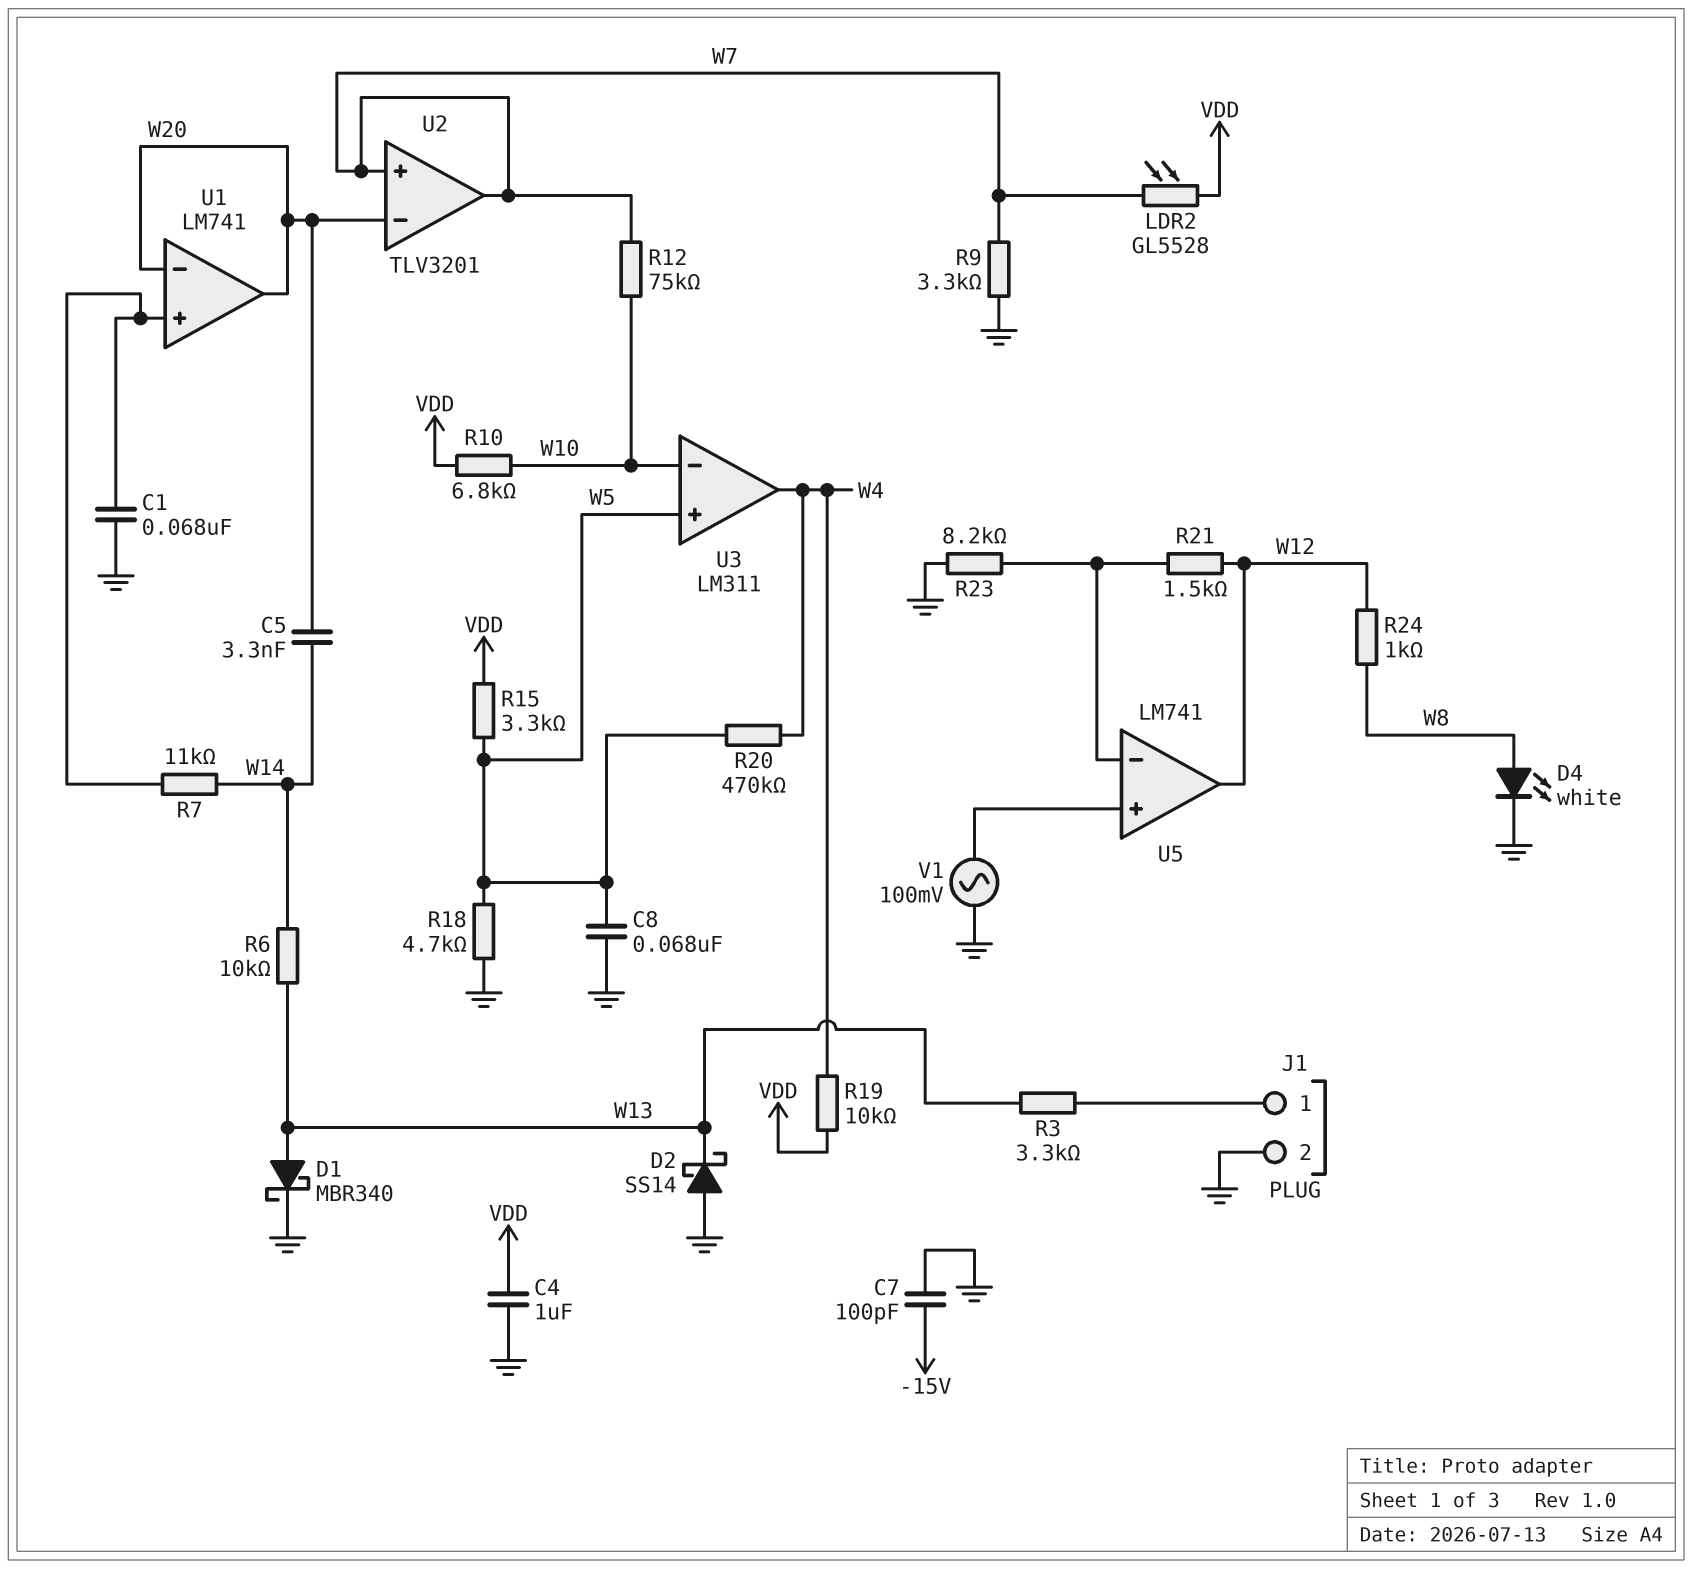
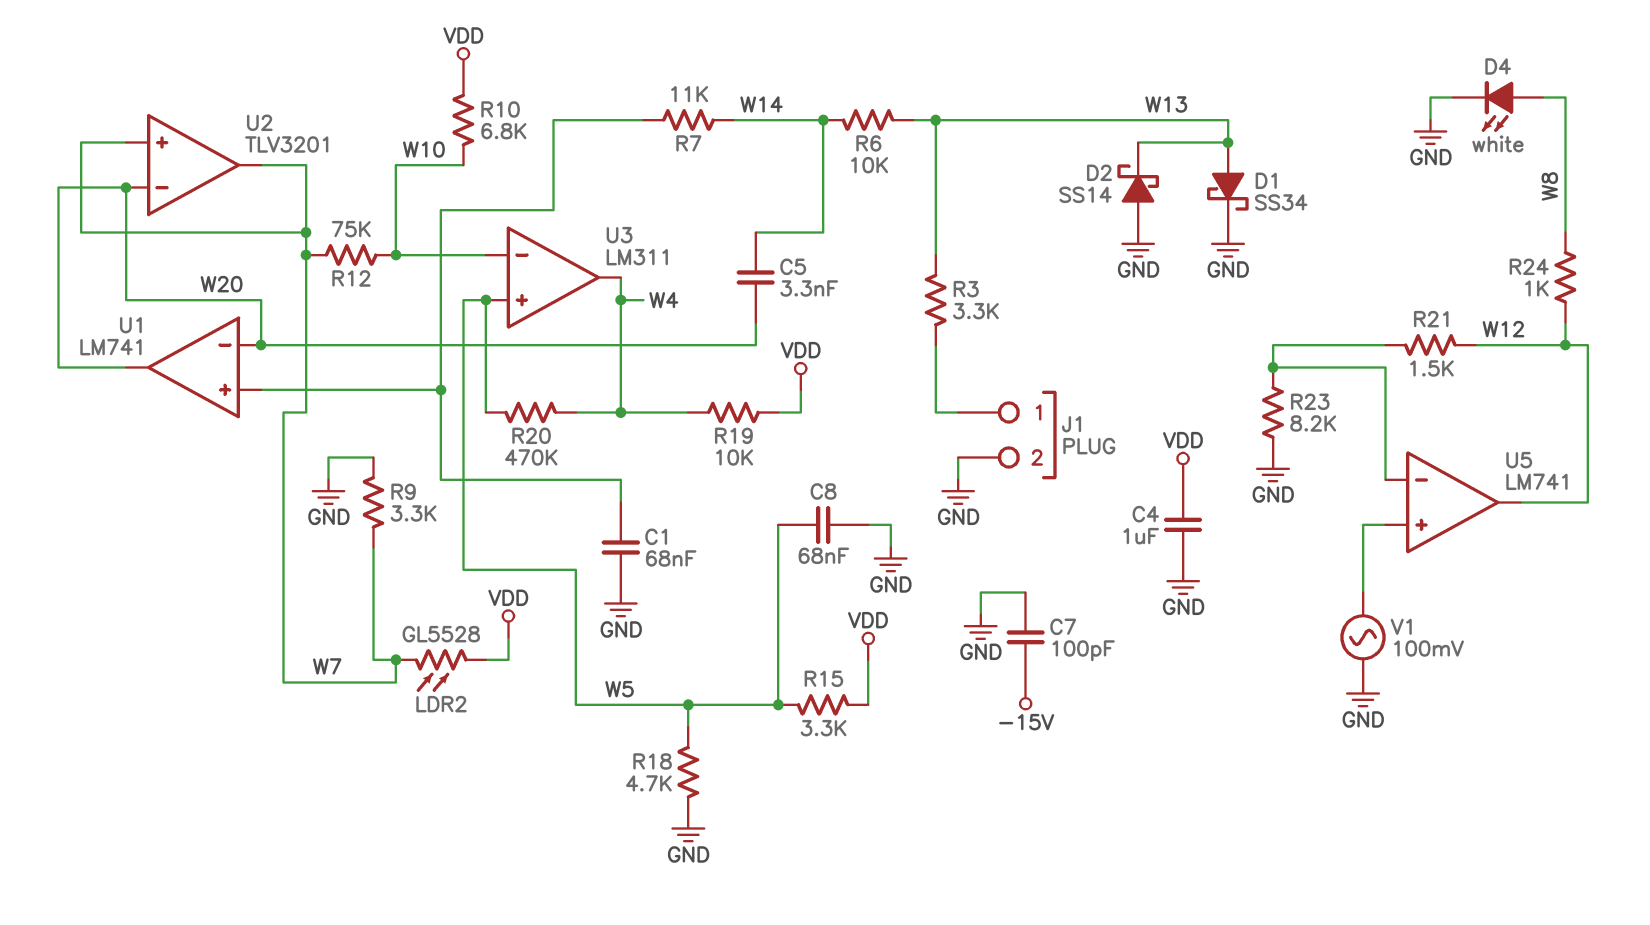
D1: schottky MBR340 (A W13, K GND) -> schottky SS34 (A W13, K GND)

